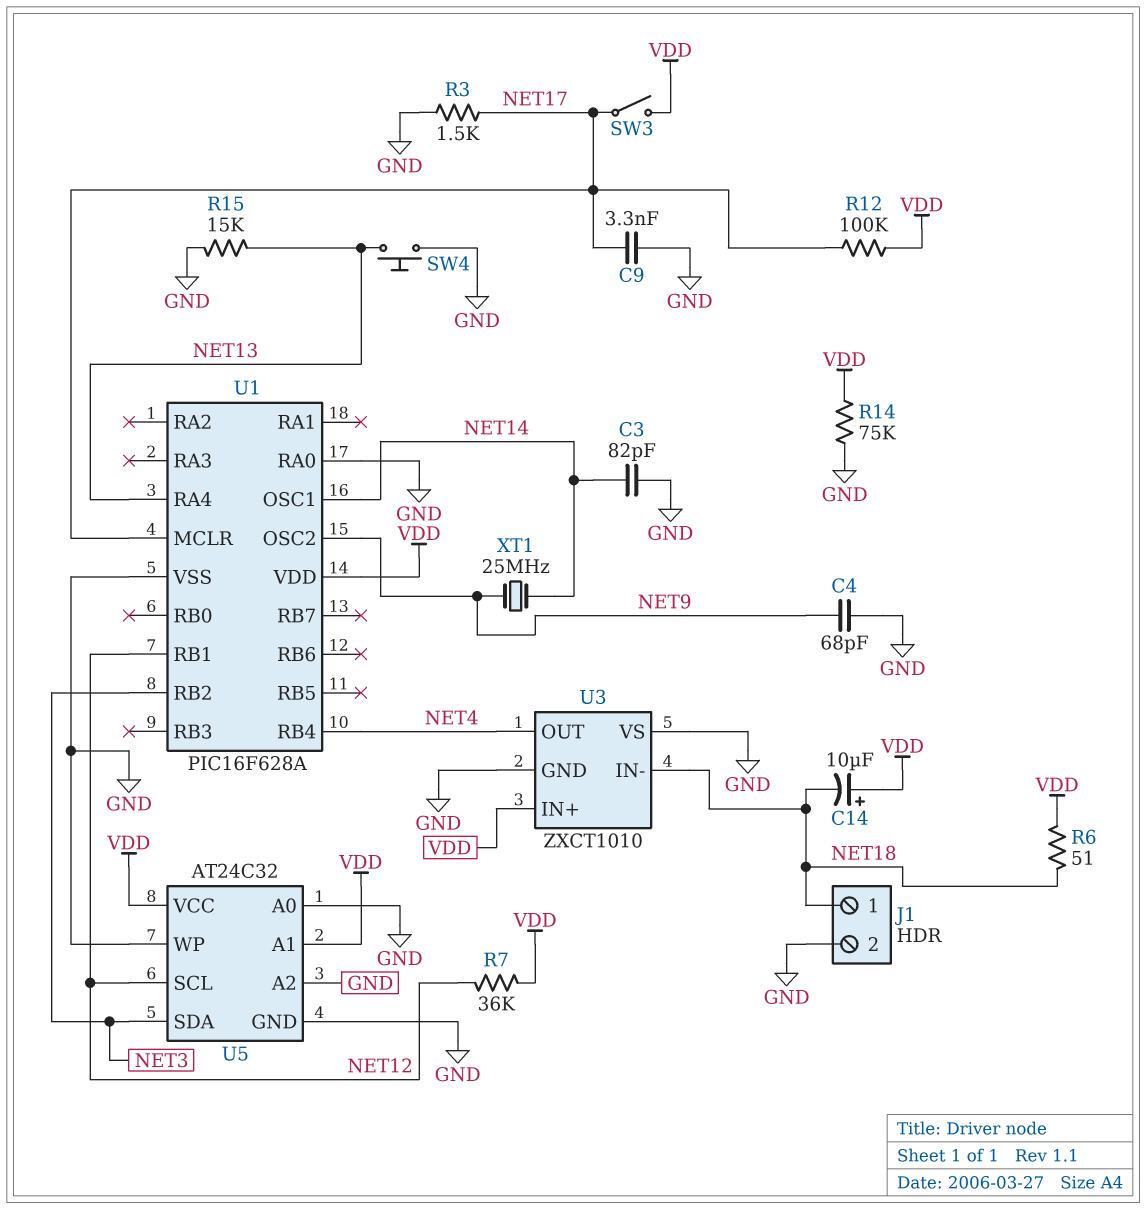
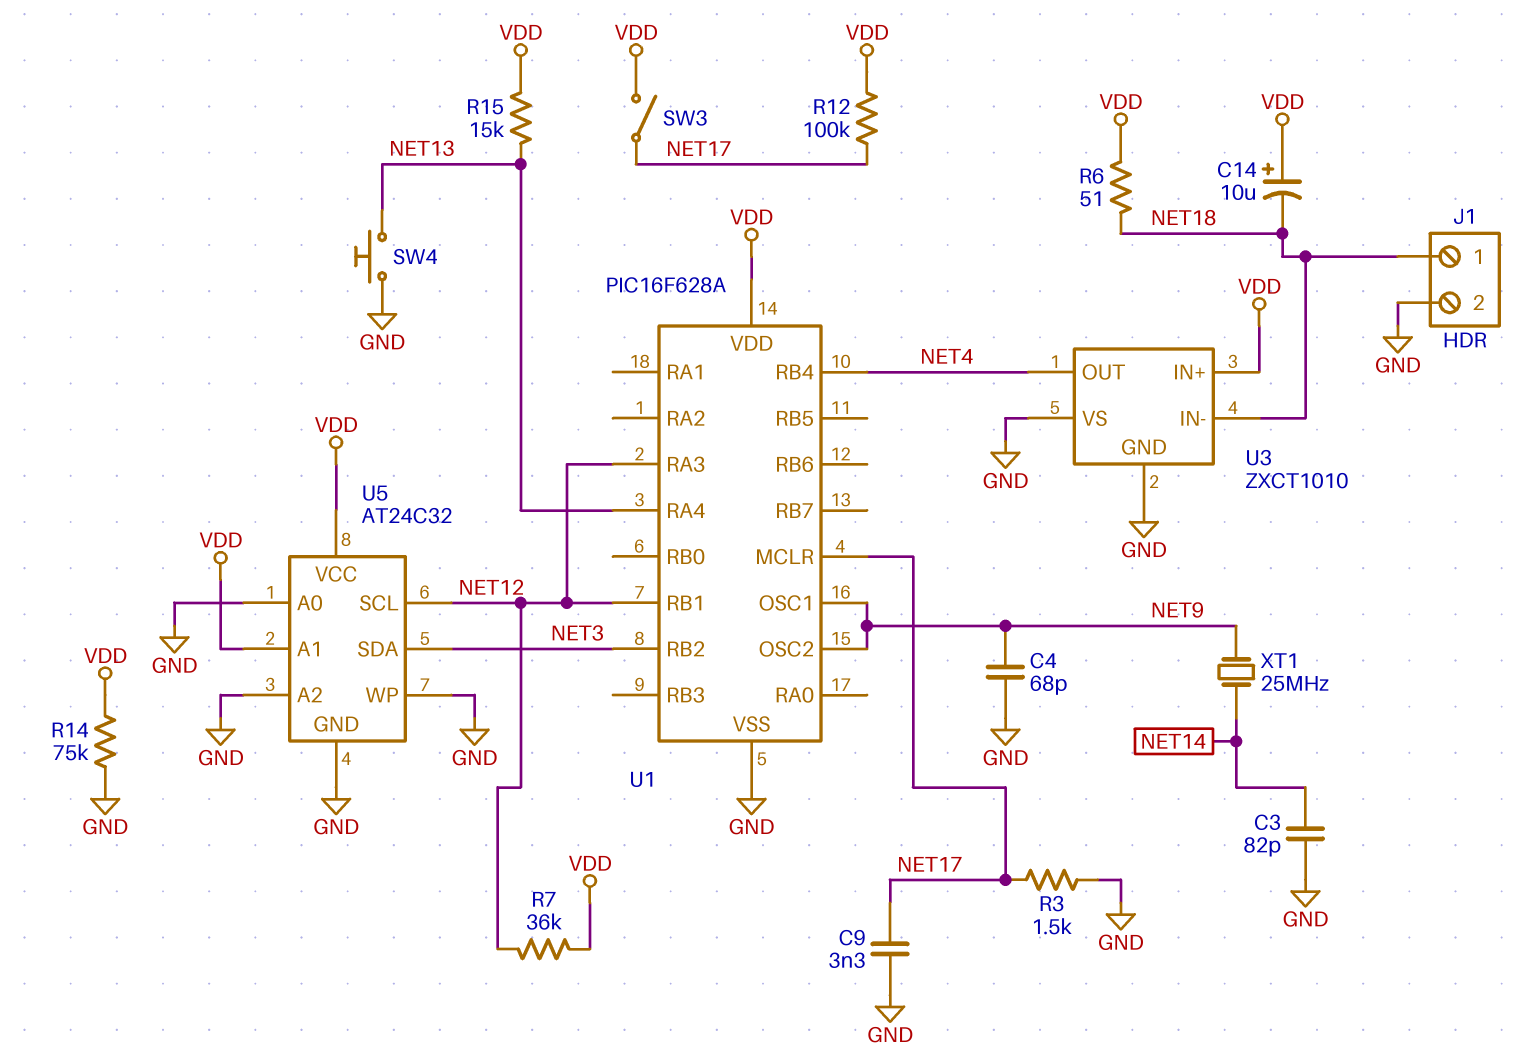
R15: 15k (GND, NET13) -> 15k (NET13, VDD)
U1 pin OSC1: NET14 -> NET9
U1 pin RA0: GND -> none
U1 pin RA3: none -> NET12

